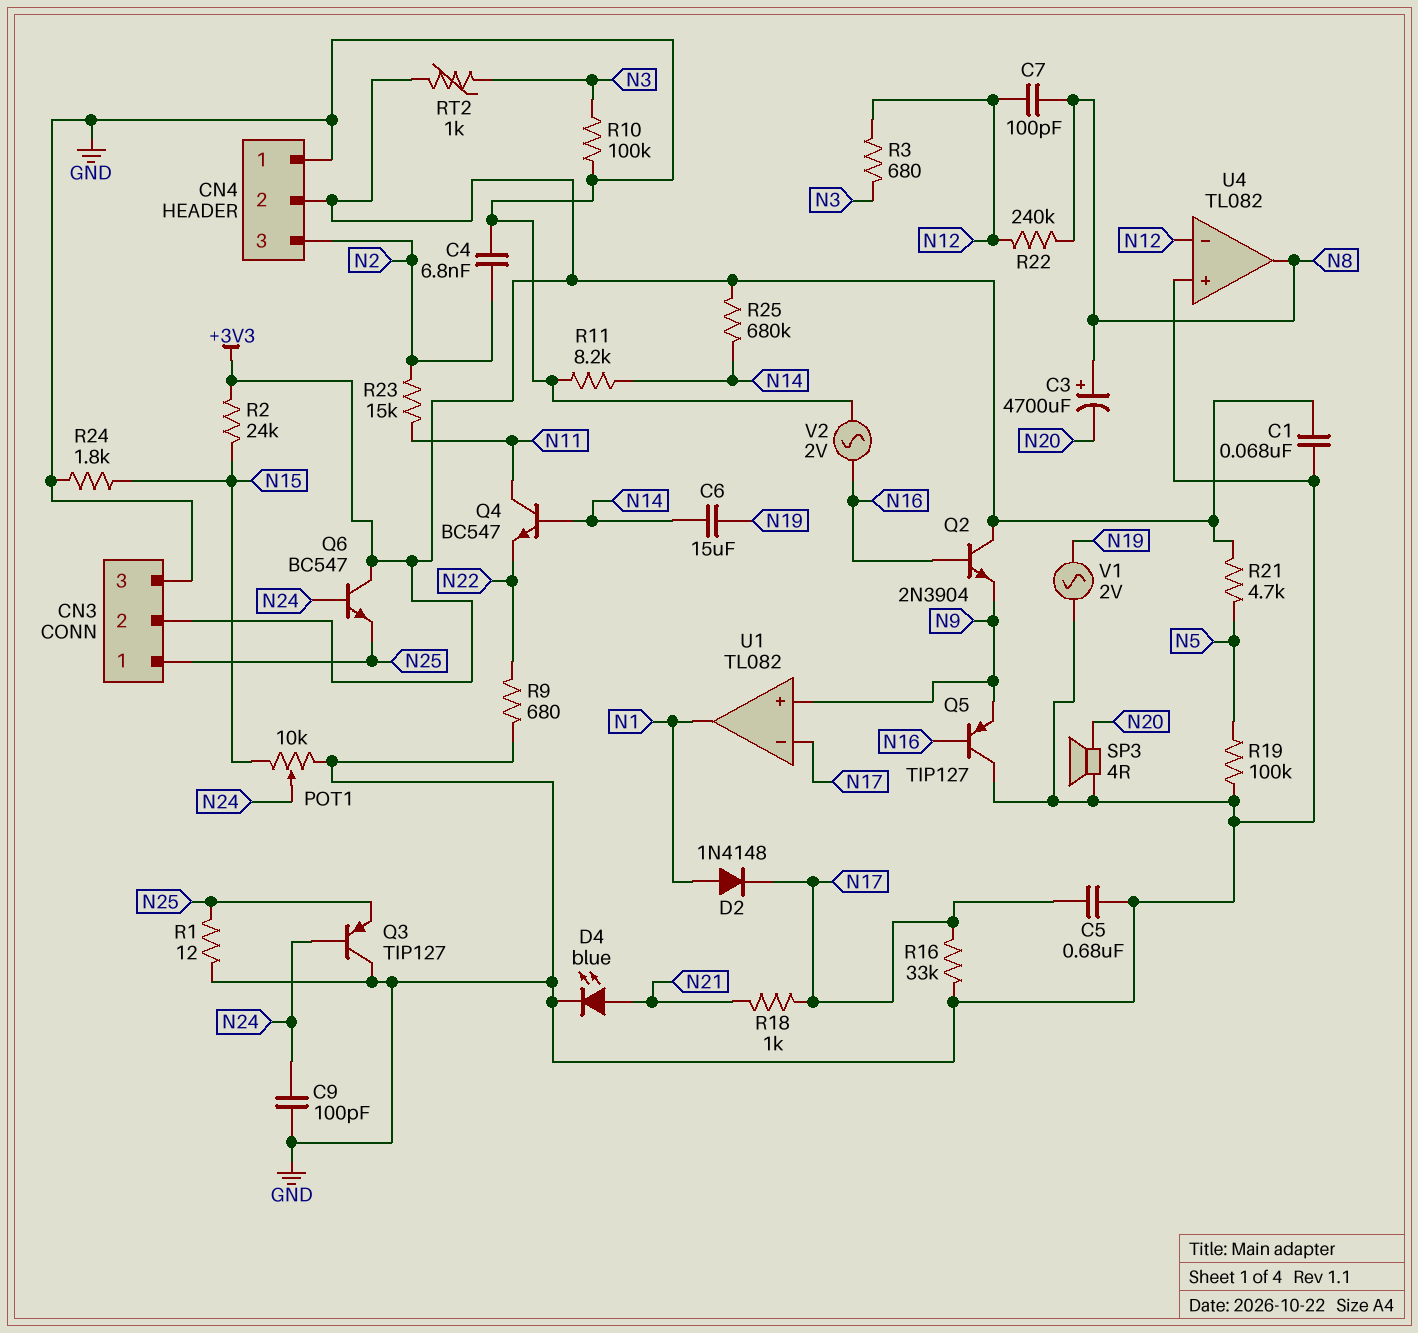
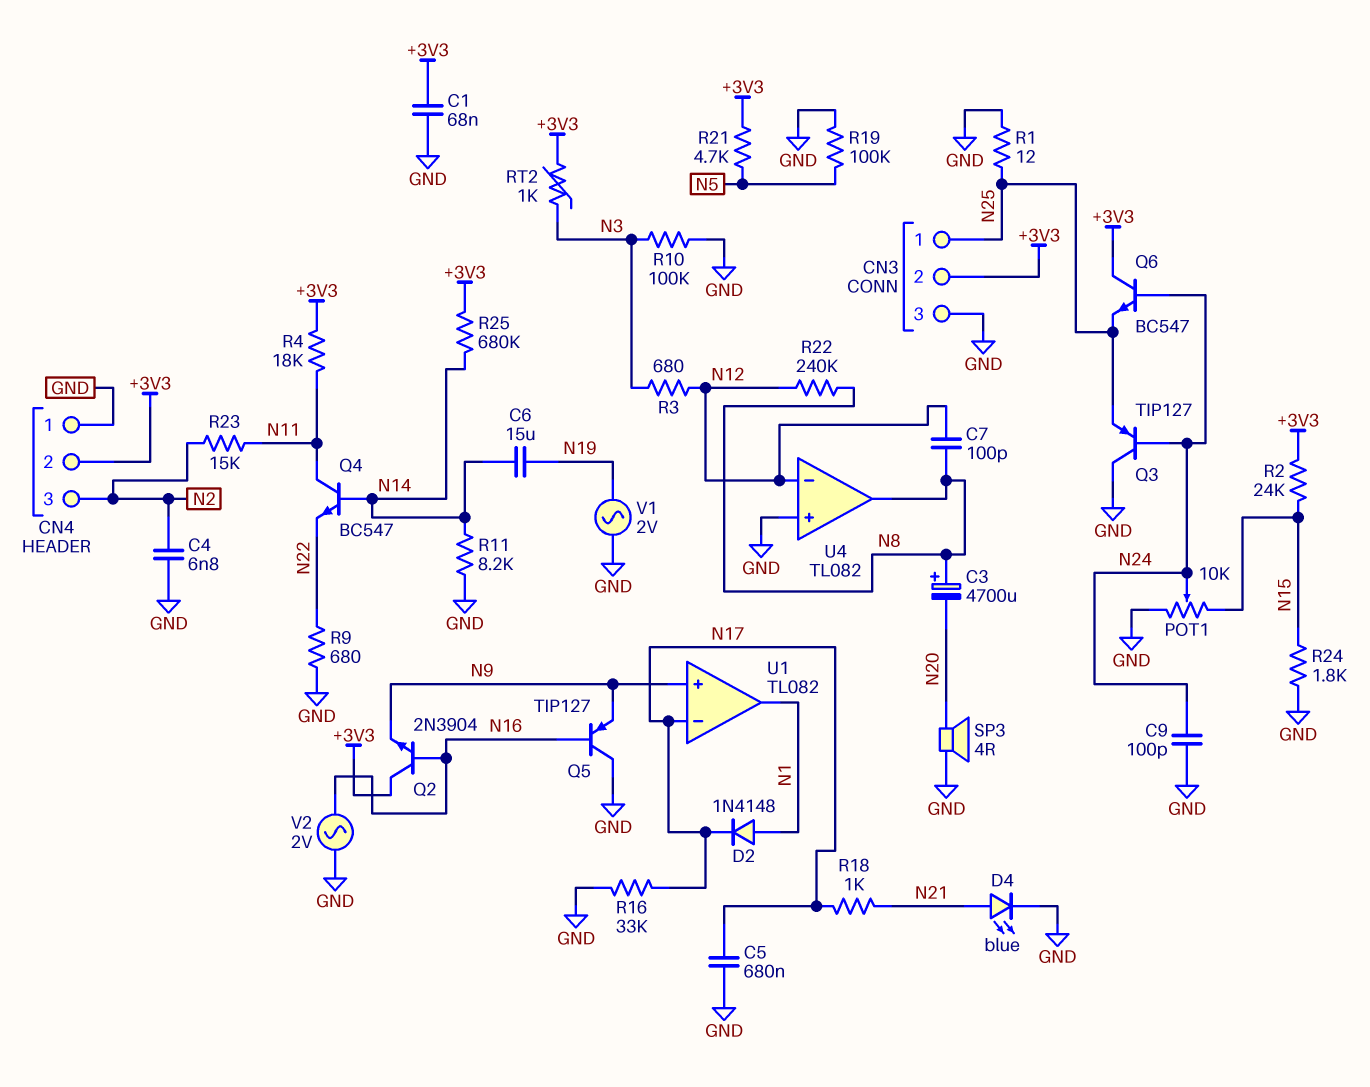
R4: none -> 18k (+3V3, N11)

